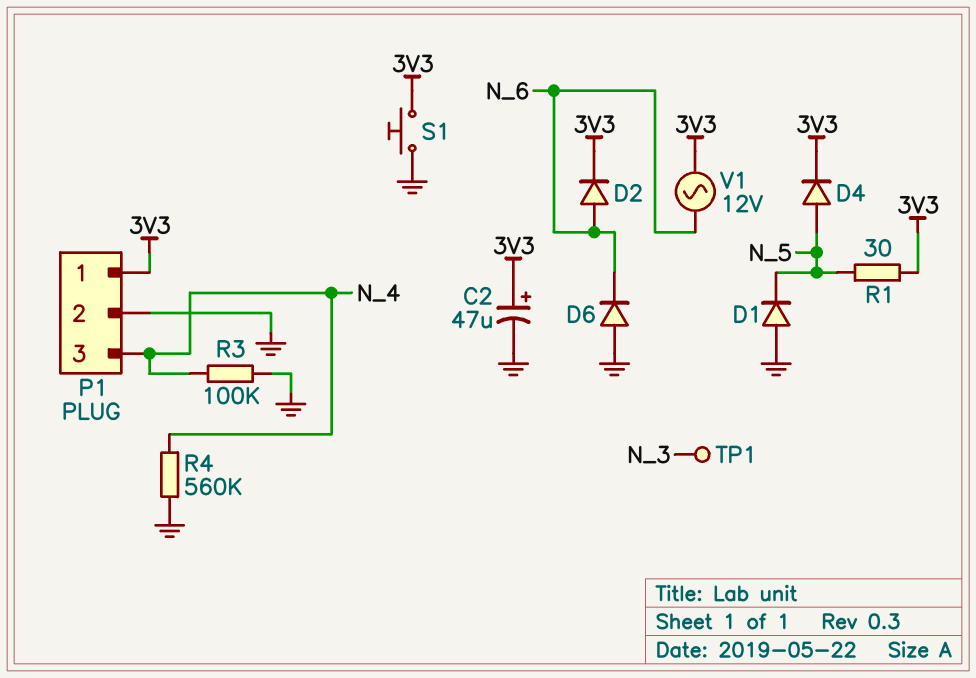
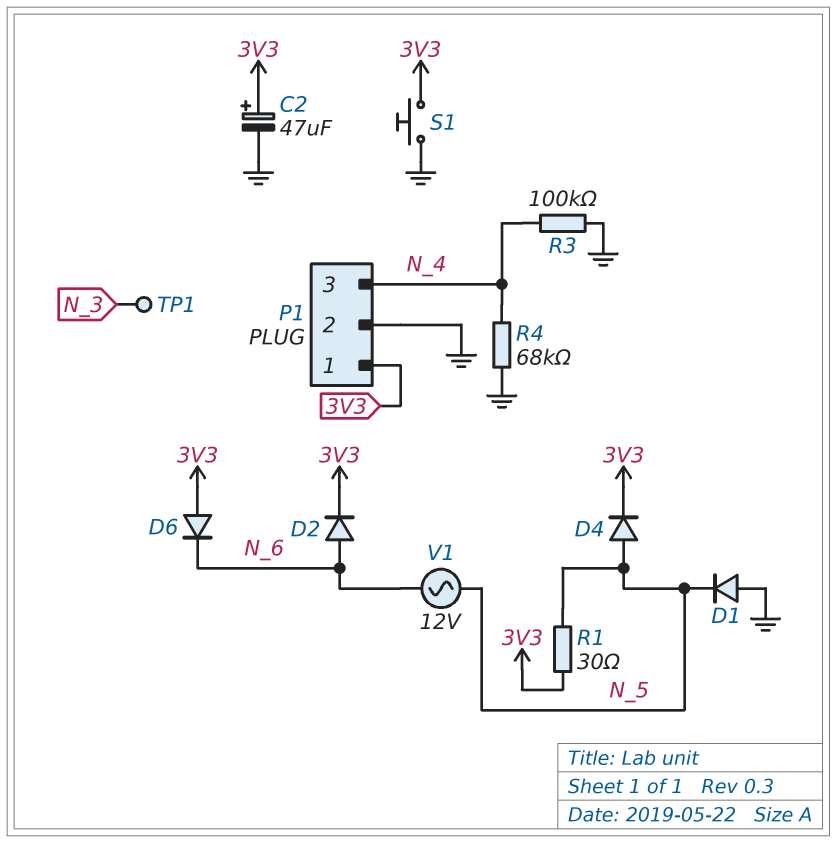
D6: diode (A GND, K N_6) -> diode (A 3V3, K N_6)
R4: 560k (GND, N_4) -> 68k (GND, N_4)
V1: AC 12V (3V3, N_6) -> AC 12V (N_5, N_6)

